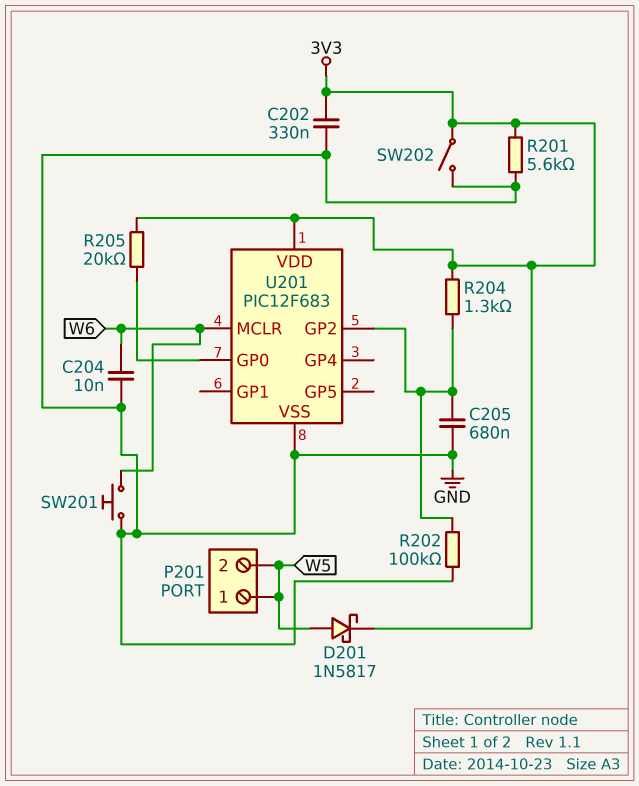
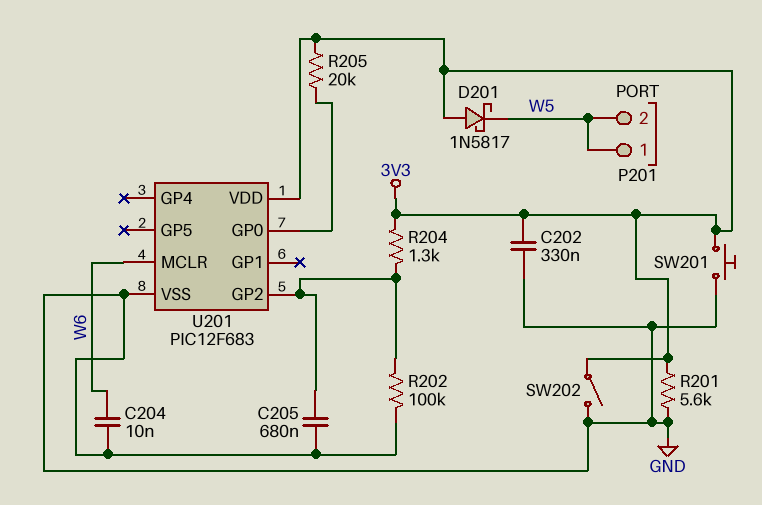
D201: schottky 1N5817 (A W5, K 3V3) -> schottky 1N5817 (A 3V3, K W5)
SW201: button (GND, W6) -> button (3V3, GND)

